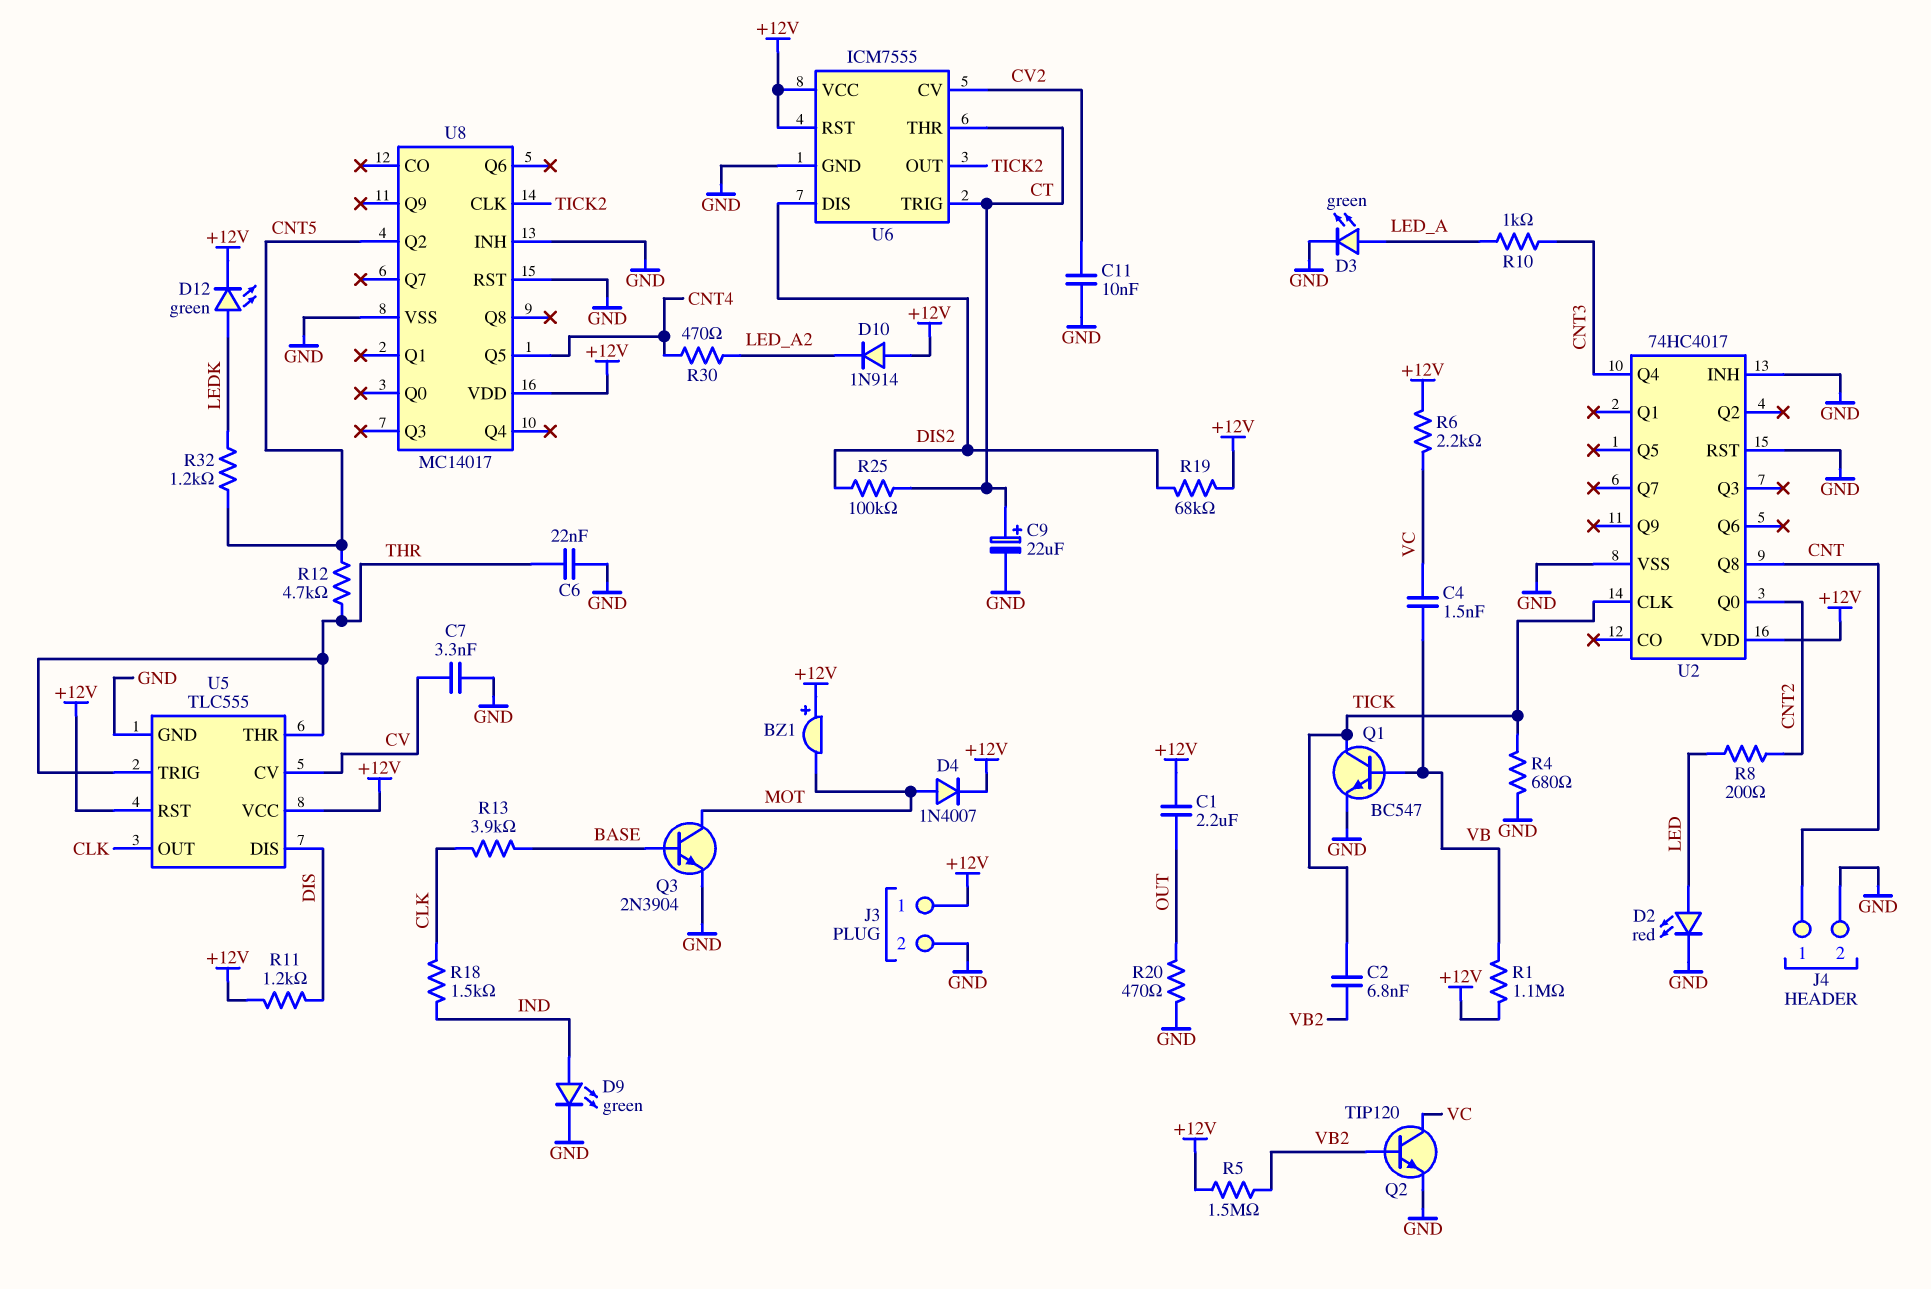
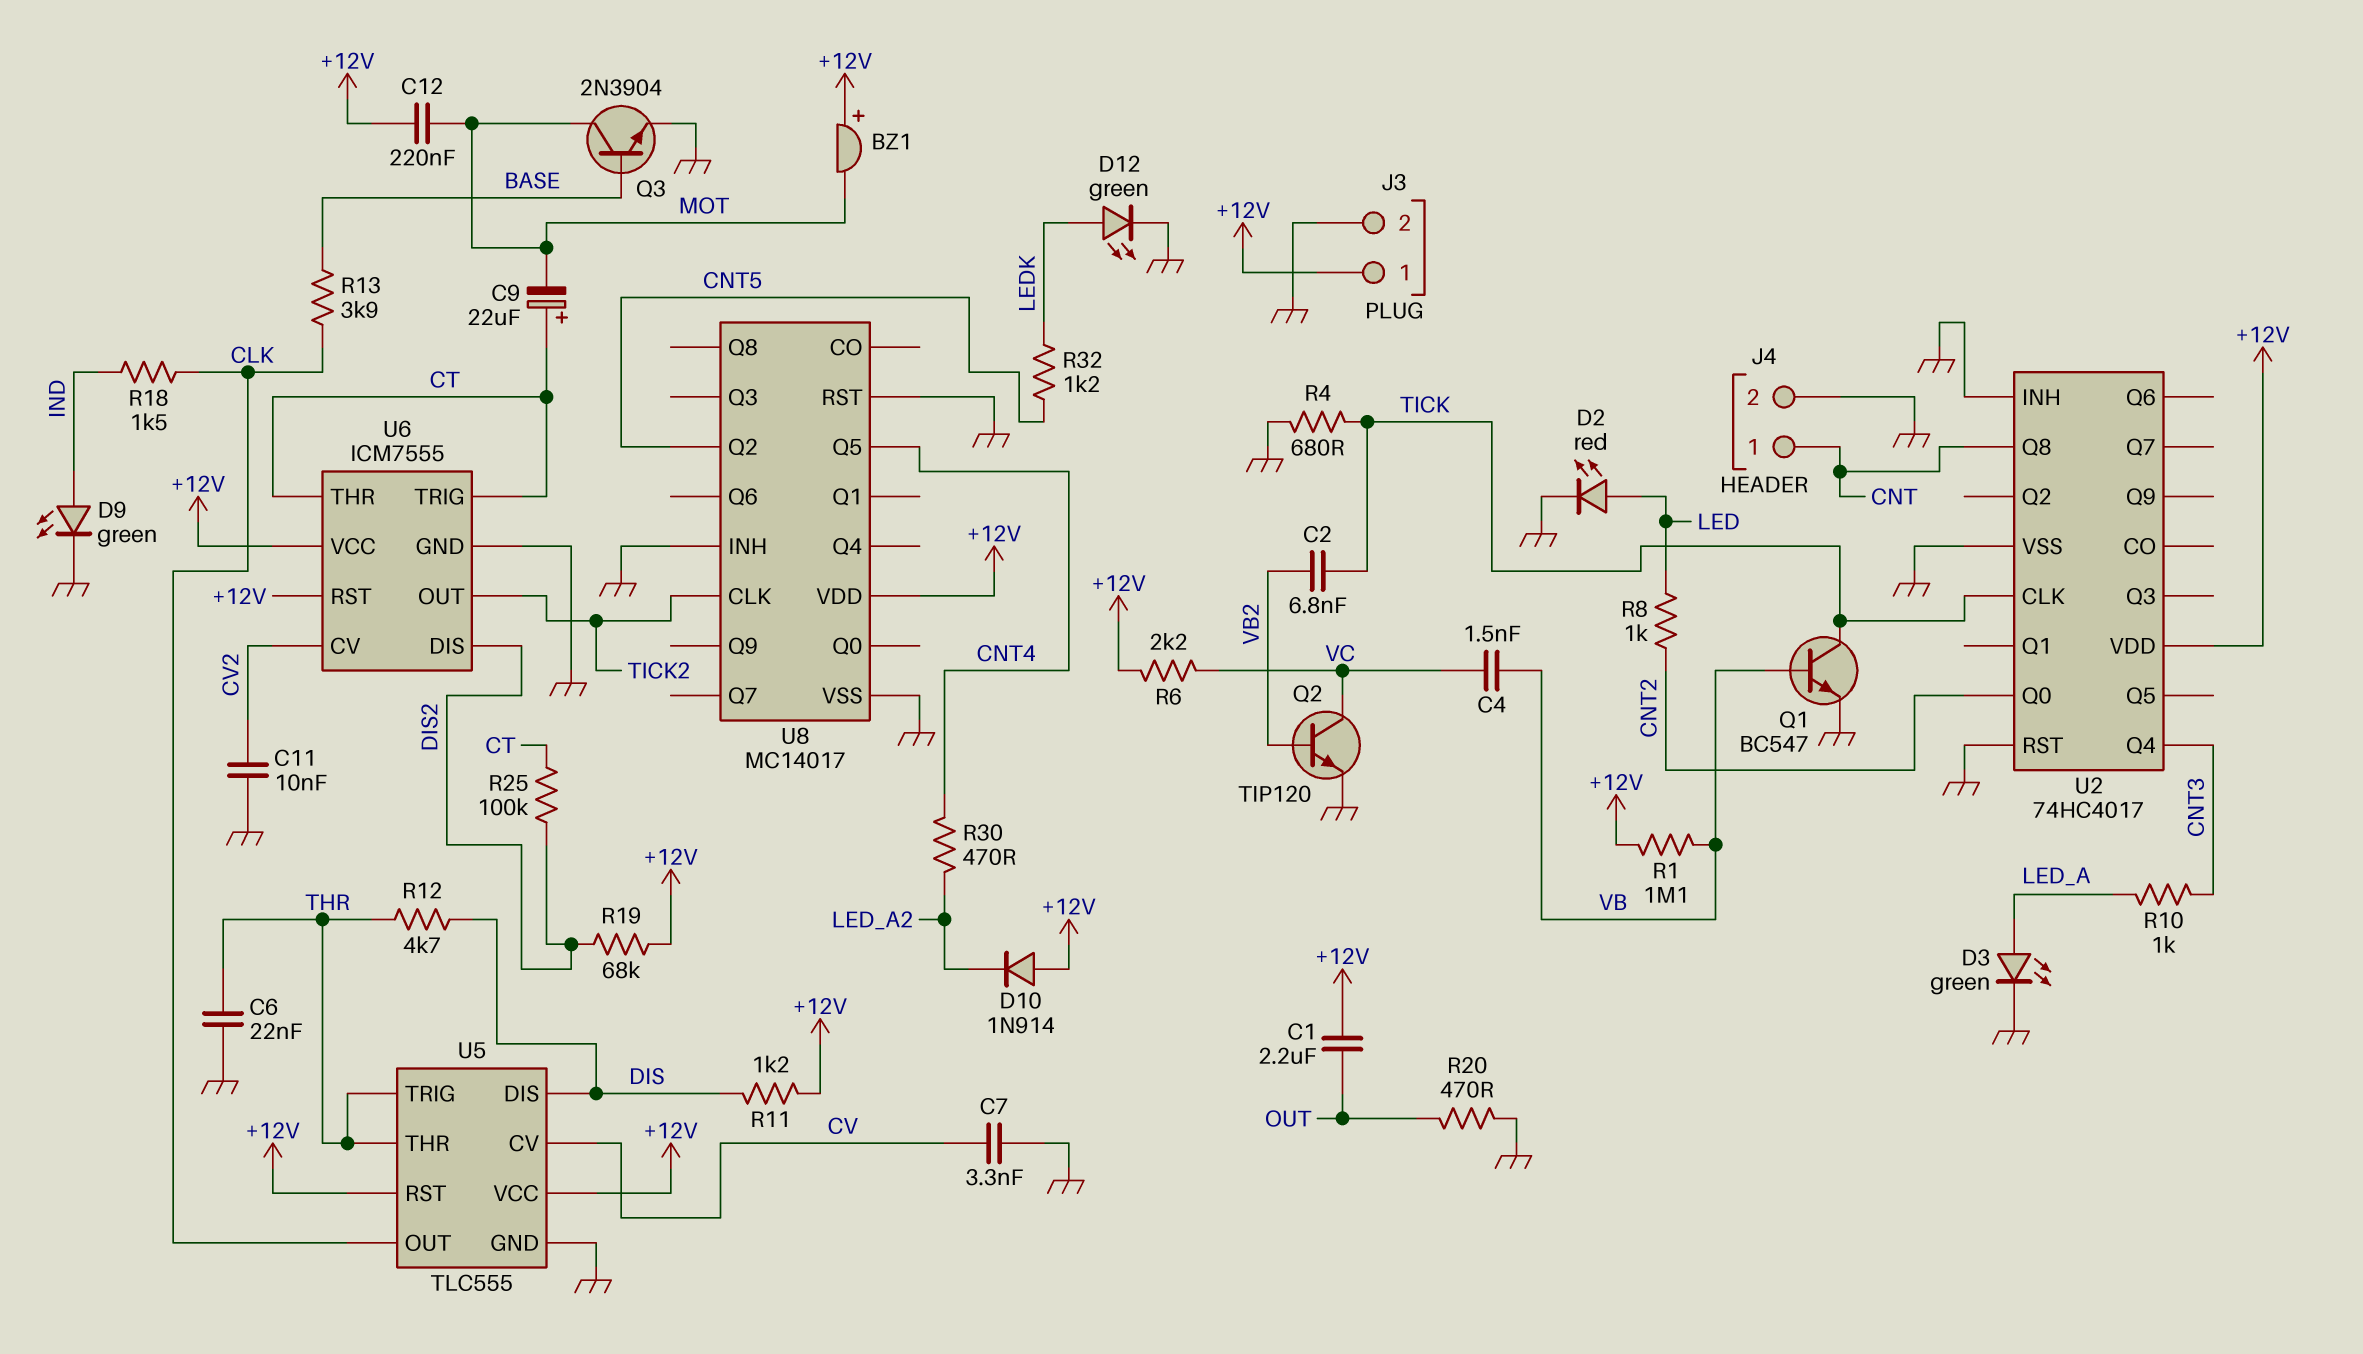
C9: 22uF (plus CT, minus GND) -> 22uF (plus CT, minus MOT)
C12: none -> 220nF (+12V, MOT)
D4: diode 1N4007 (A MOT, K +12V) -> none
D12: LED green (A LEDK, K +12V) -> LED green (A LEDK, K GND)
R5: 1.5M (+12V, VB2) -> none
R8: 200 (CNT2, LED) -> 1k (CNT2, LED)
R12: 4.7k (CNT5, THR) -> 4.7k (DIS, THR)

